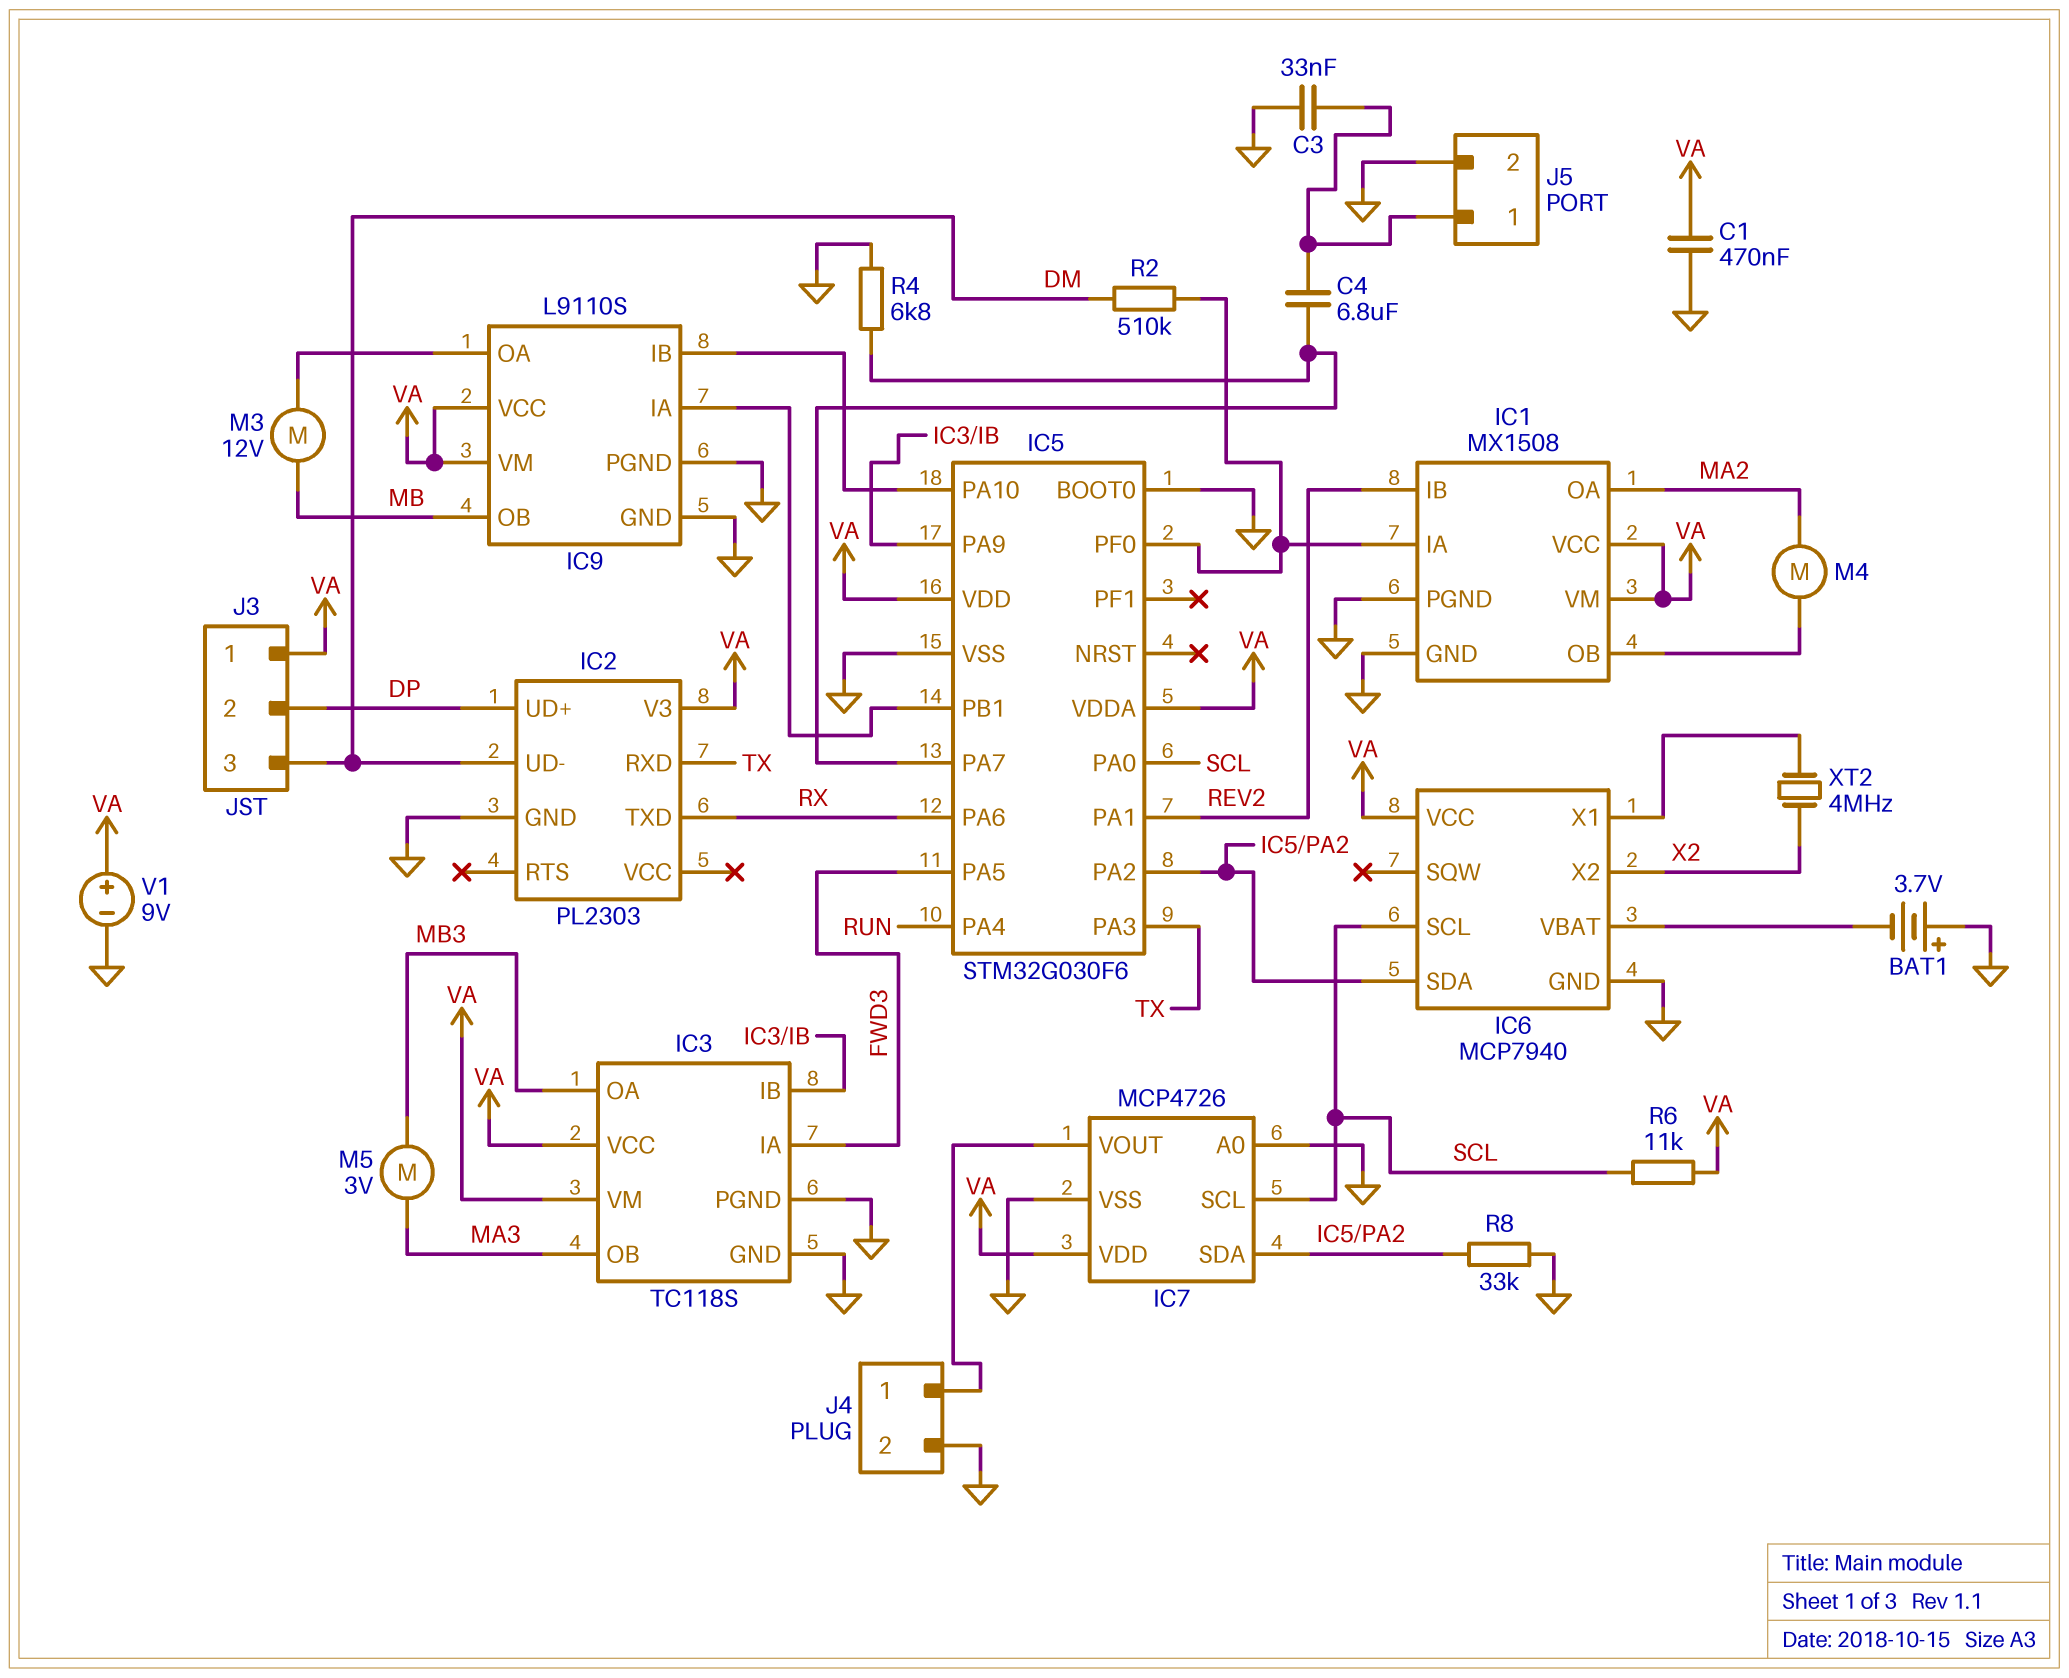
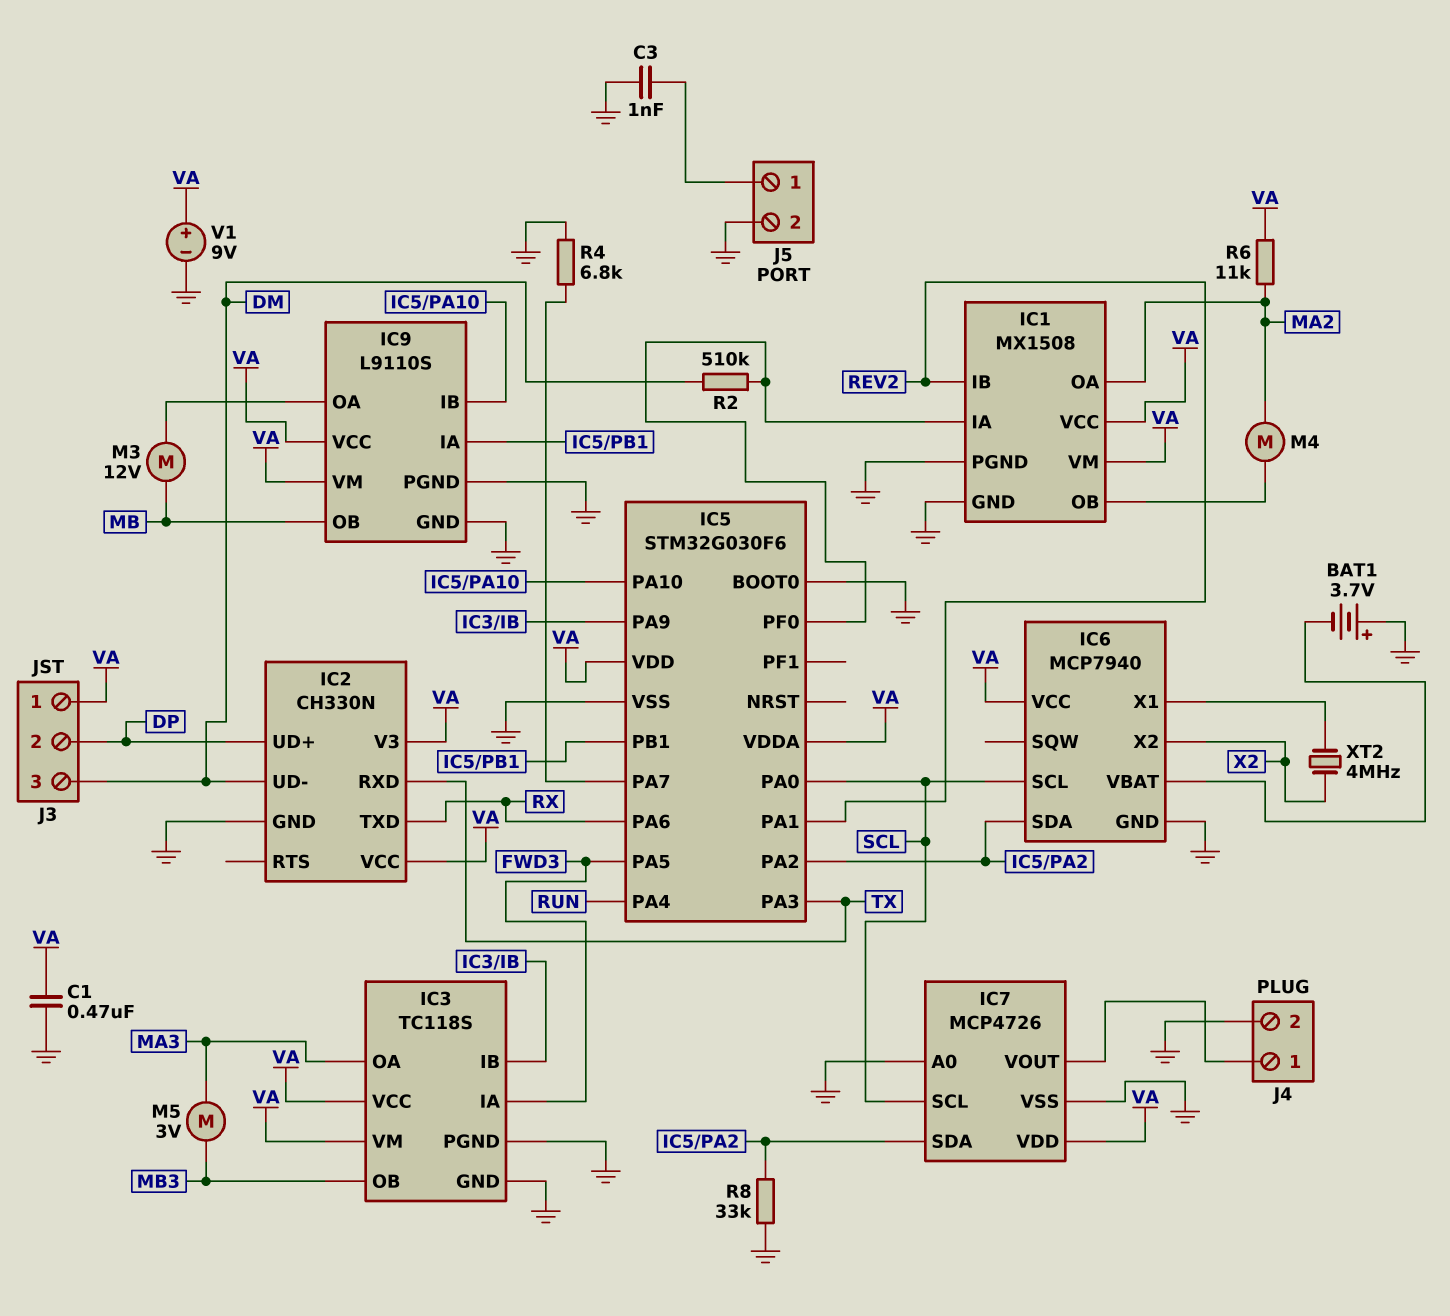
C3: 33nF (GND, J5/1) -> 1nF (GND, J5/1)
C4: 6.8uF (IC5/PA7, J5/1) -> none
IC2: PL2303 -> CH330N
IC2 pin VCC: none -> VA
IC3 pin OA: MB3 -> MA3
IC3 pin OB: MA3 -> MB3
R6: 11k (SCL, VA) -> 11k (MA2, VA)

